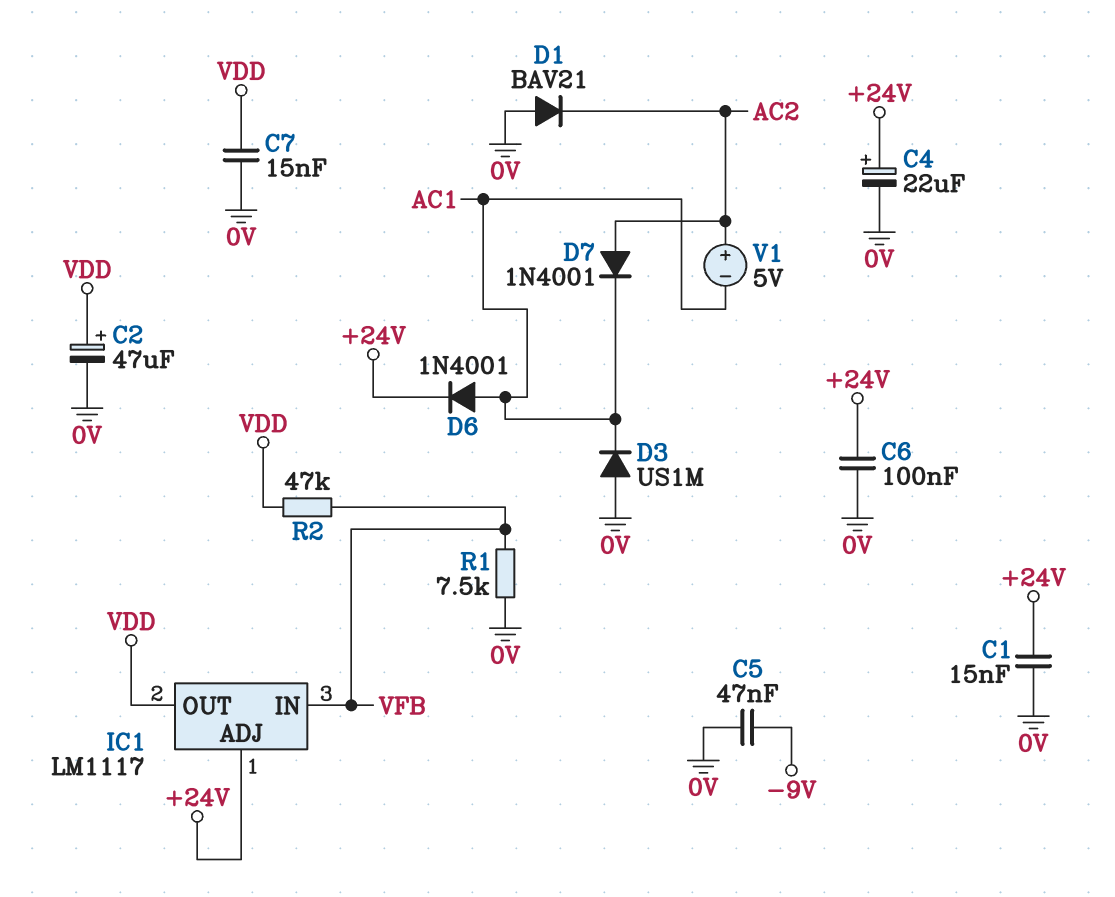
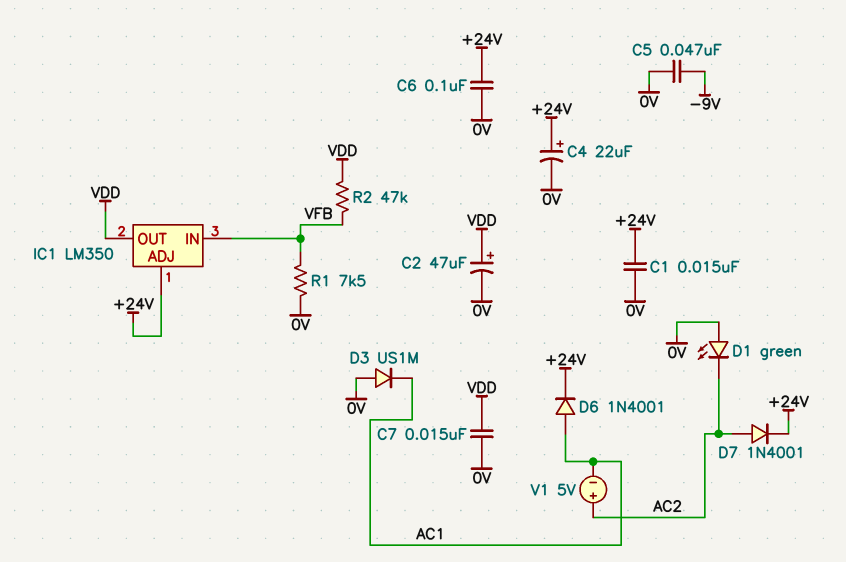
D1: diode BAV21 (A 0V, K AC2) -> LED green (A 0V, K AC2)
D7: diode 1N4001 (A AC2, K AC1) -> diode 1N4001 (A AC2, K +24V)
IC1: LM1117 -> LM350

